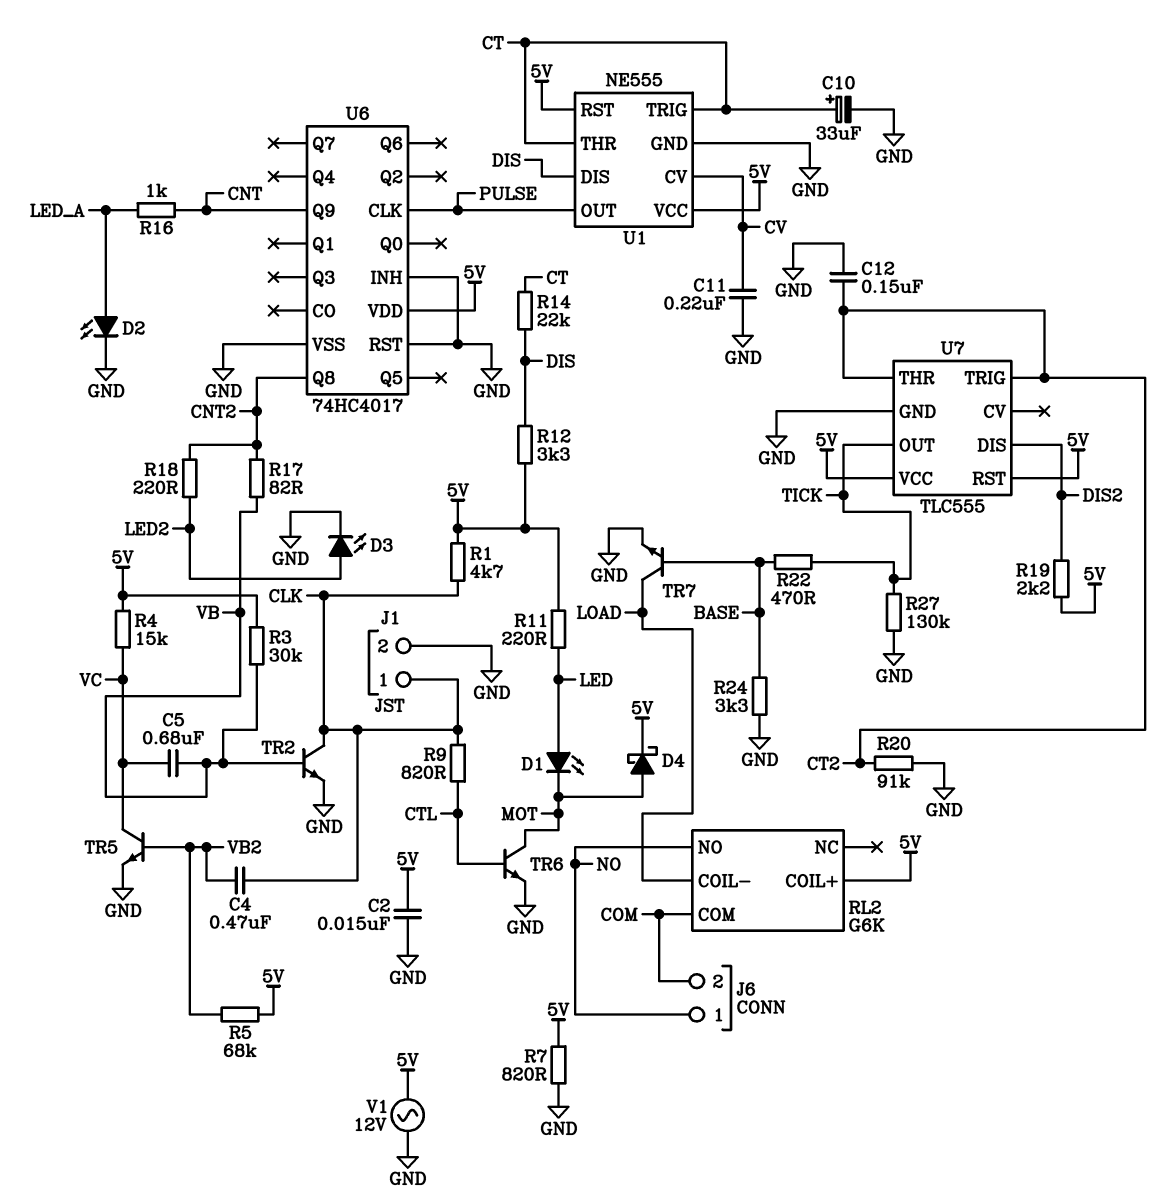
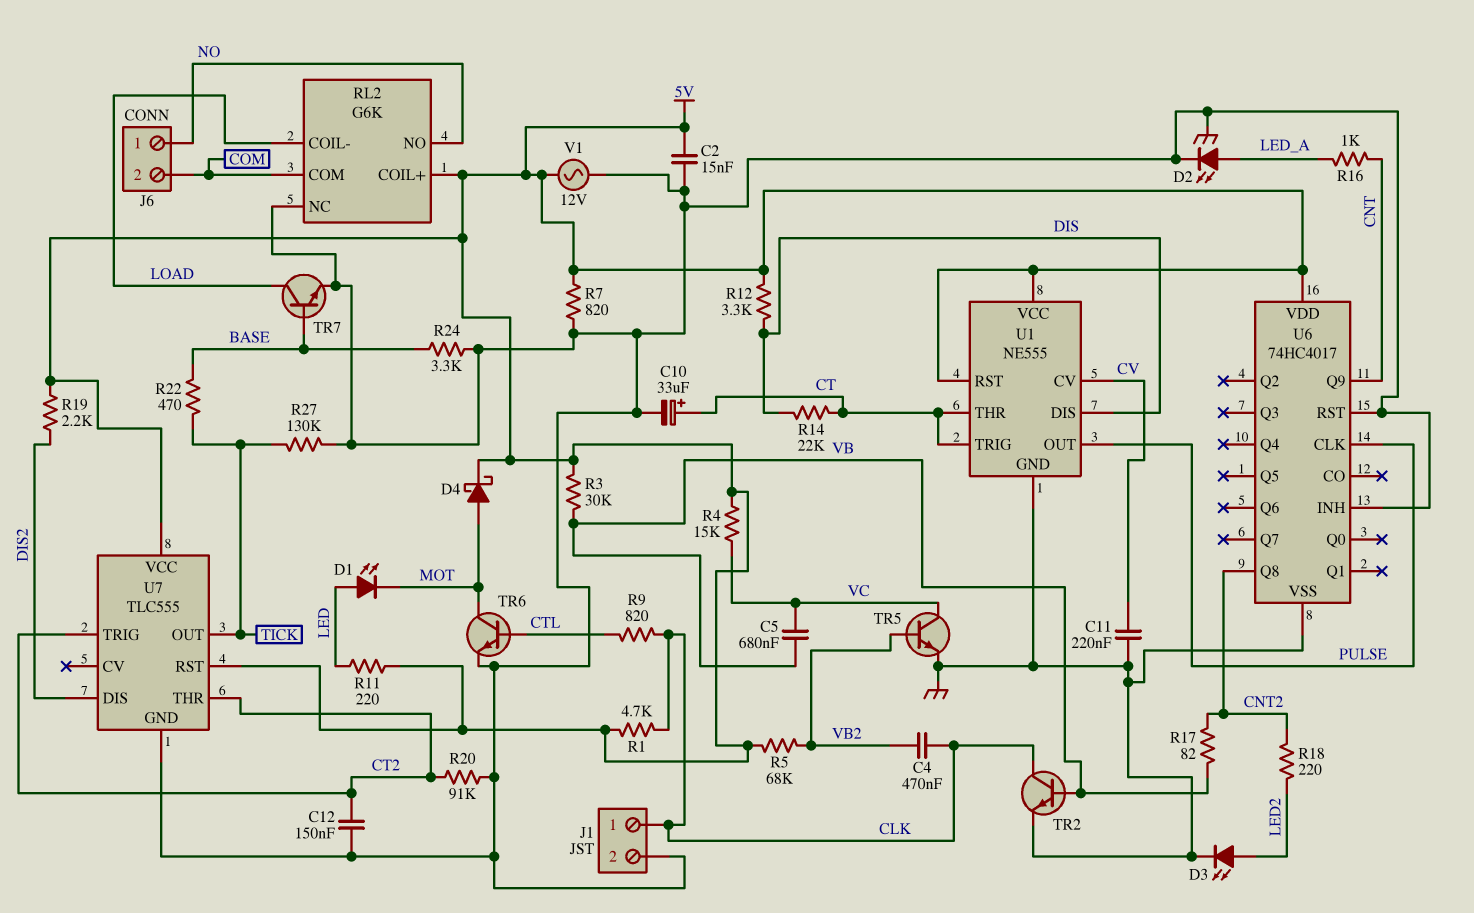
RL2 pin NC: none -> GND

